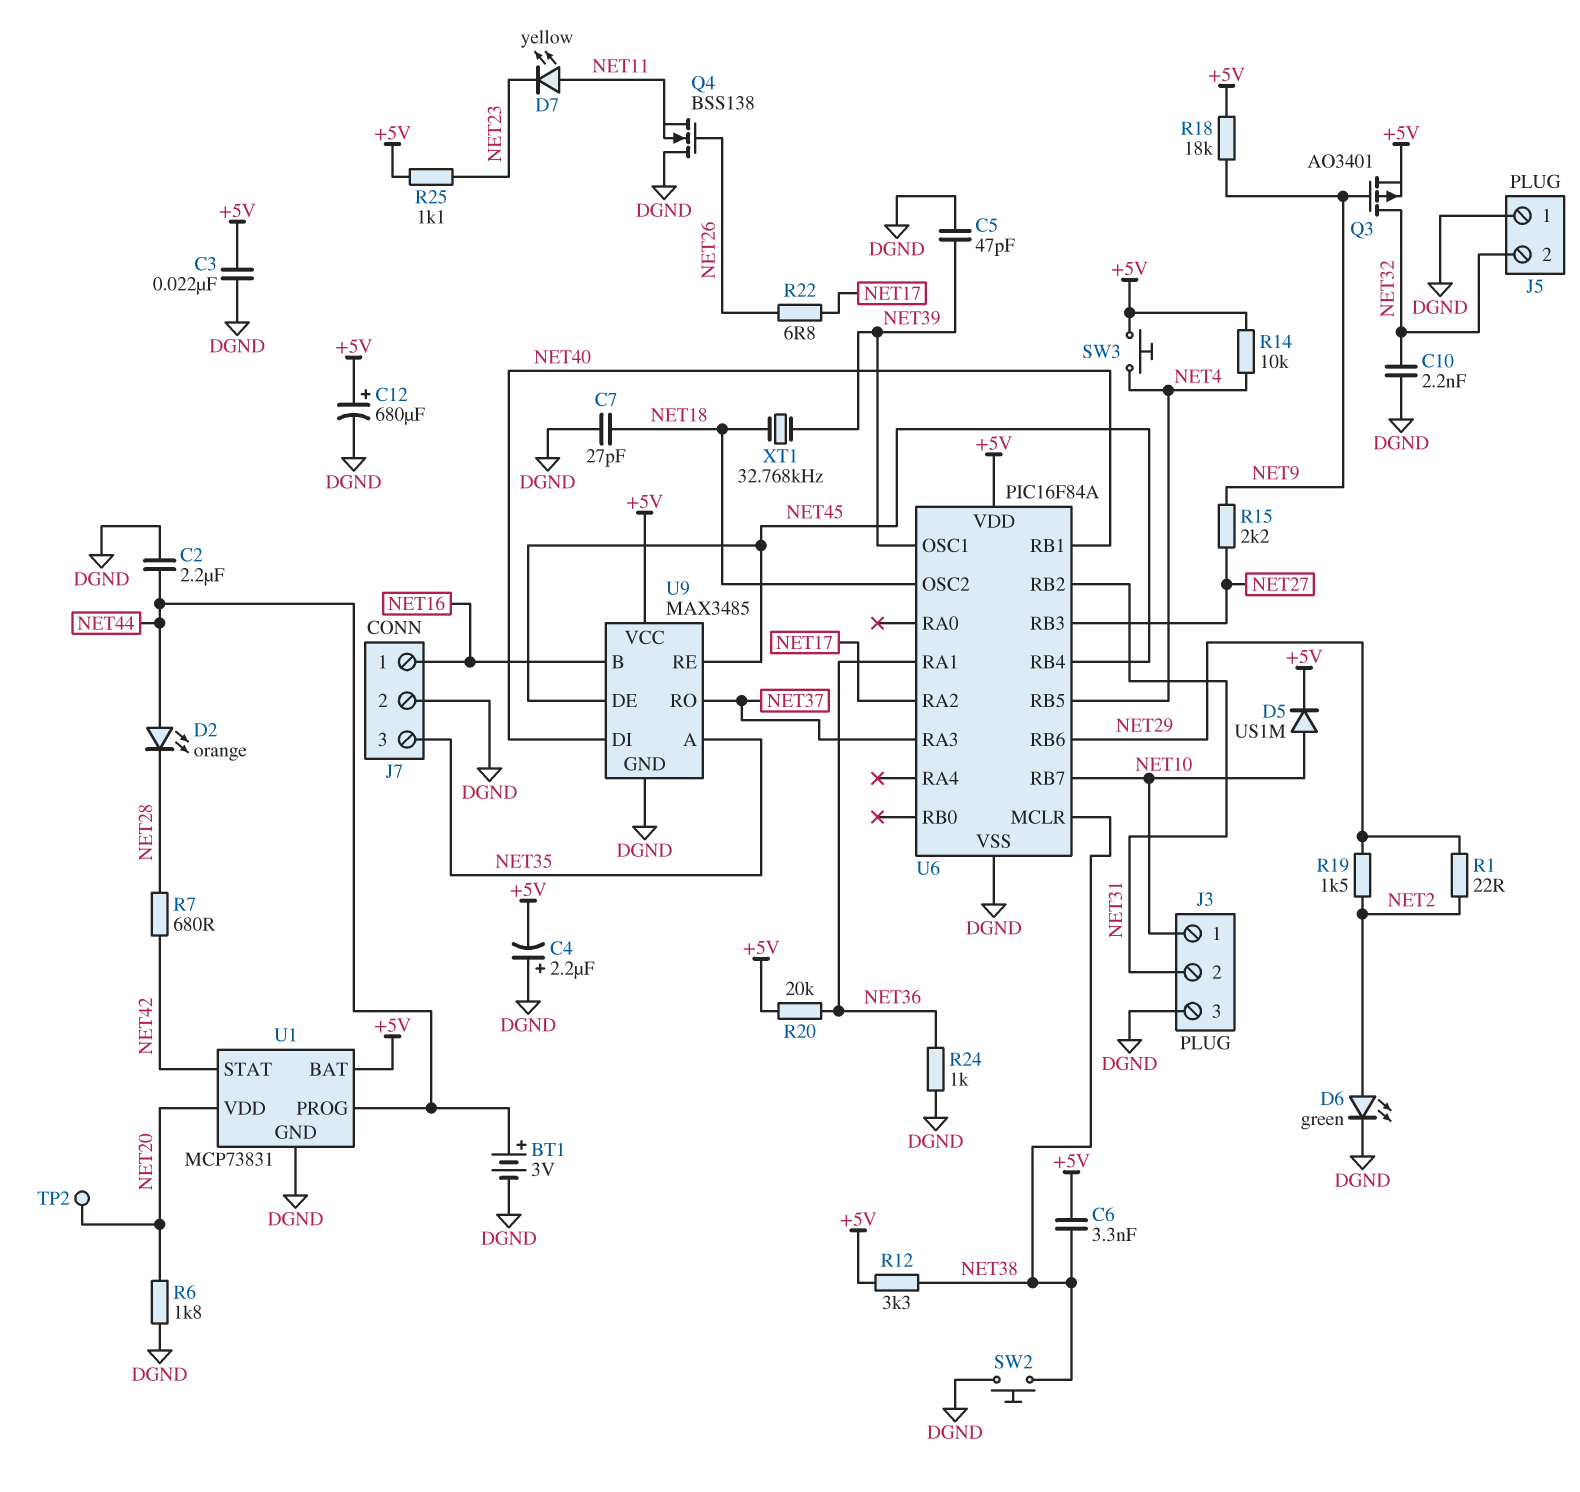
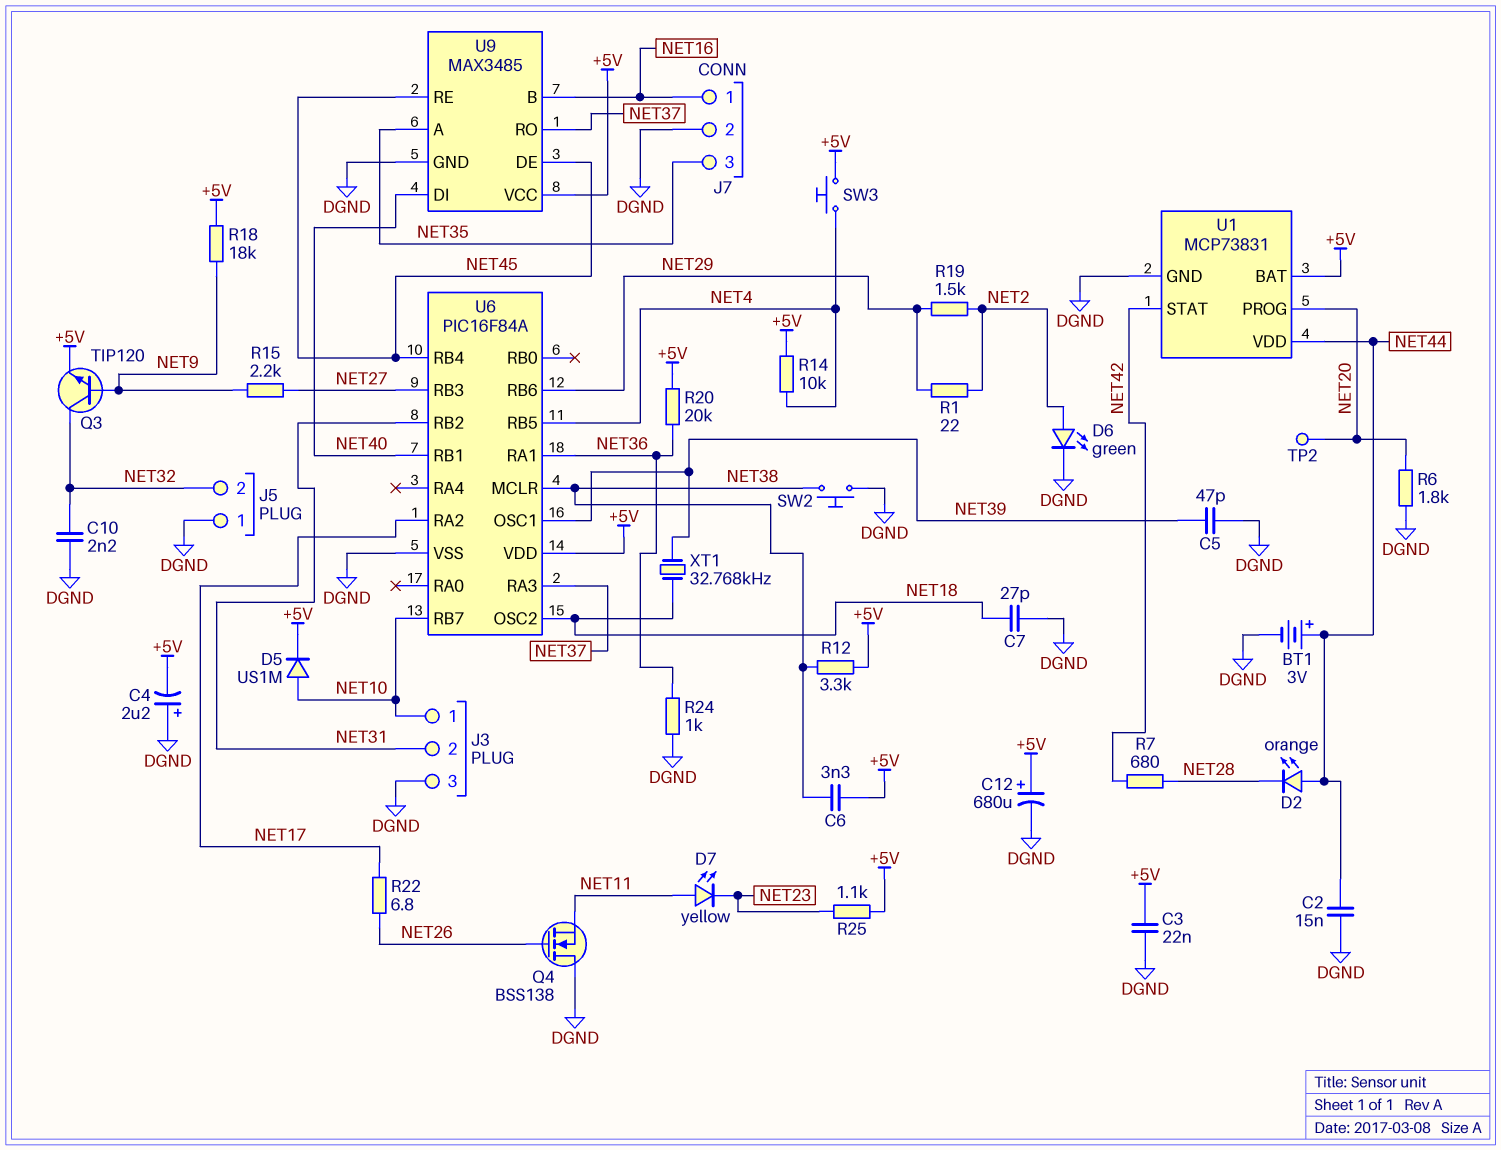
C2: 2.2uF (DGND, NET44) -> 15nF (DGND, NET44)
Q3: PMOS AO3401 (G NET9, D NET32, S +5V) -> NPN TIP120 (B NET9, C NET32, E +5V)
U1 pin PROG: NET44 -> NET20
U1 pin VDD: NET20 -> NET44

